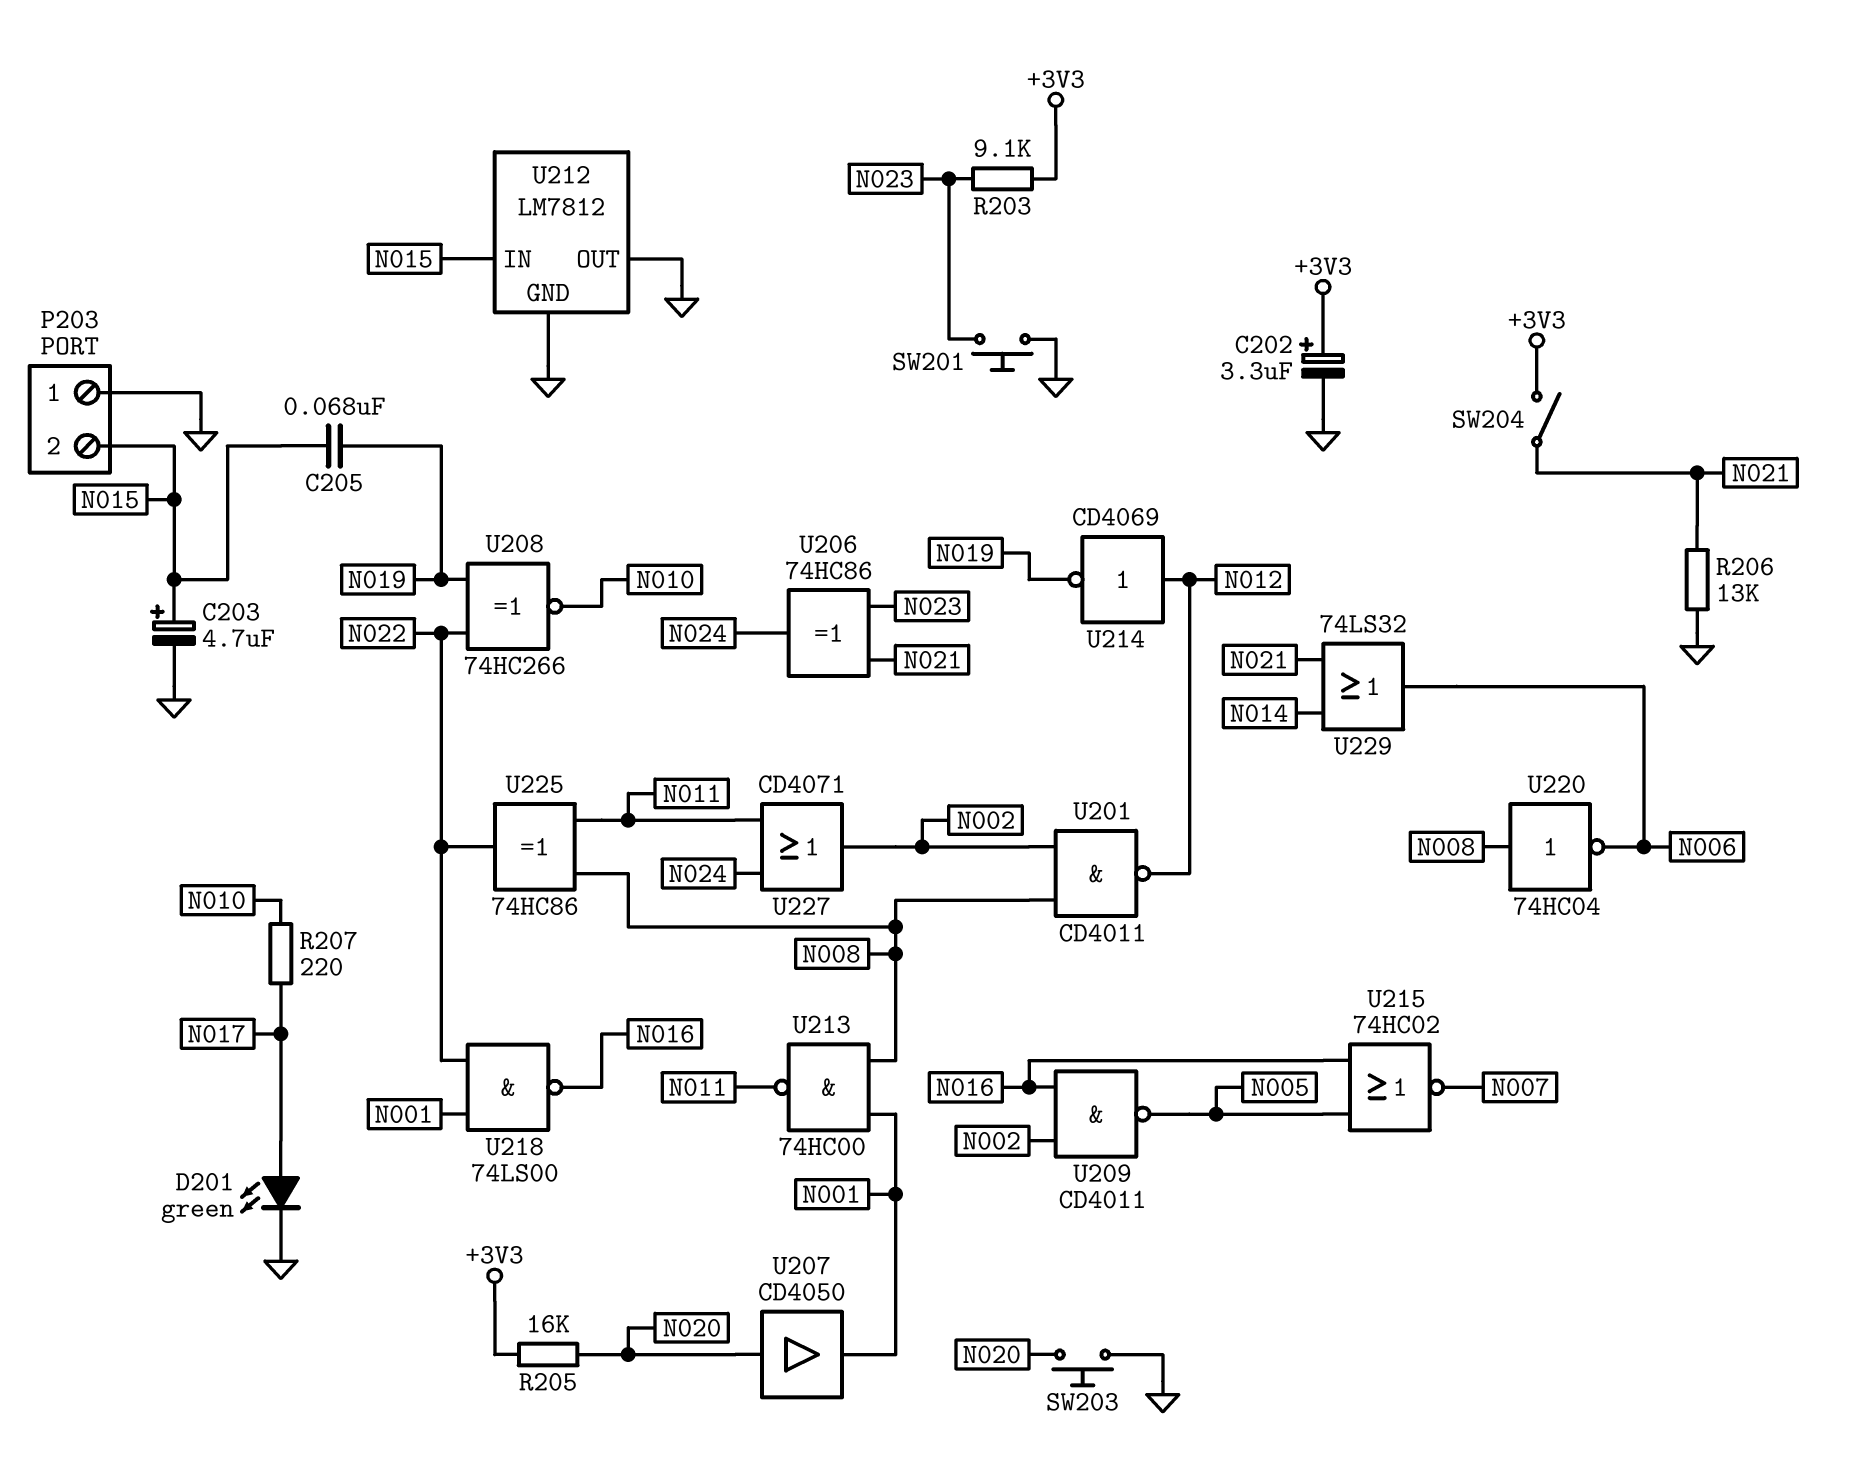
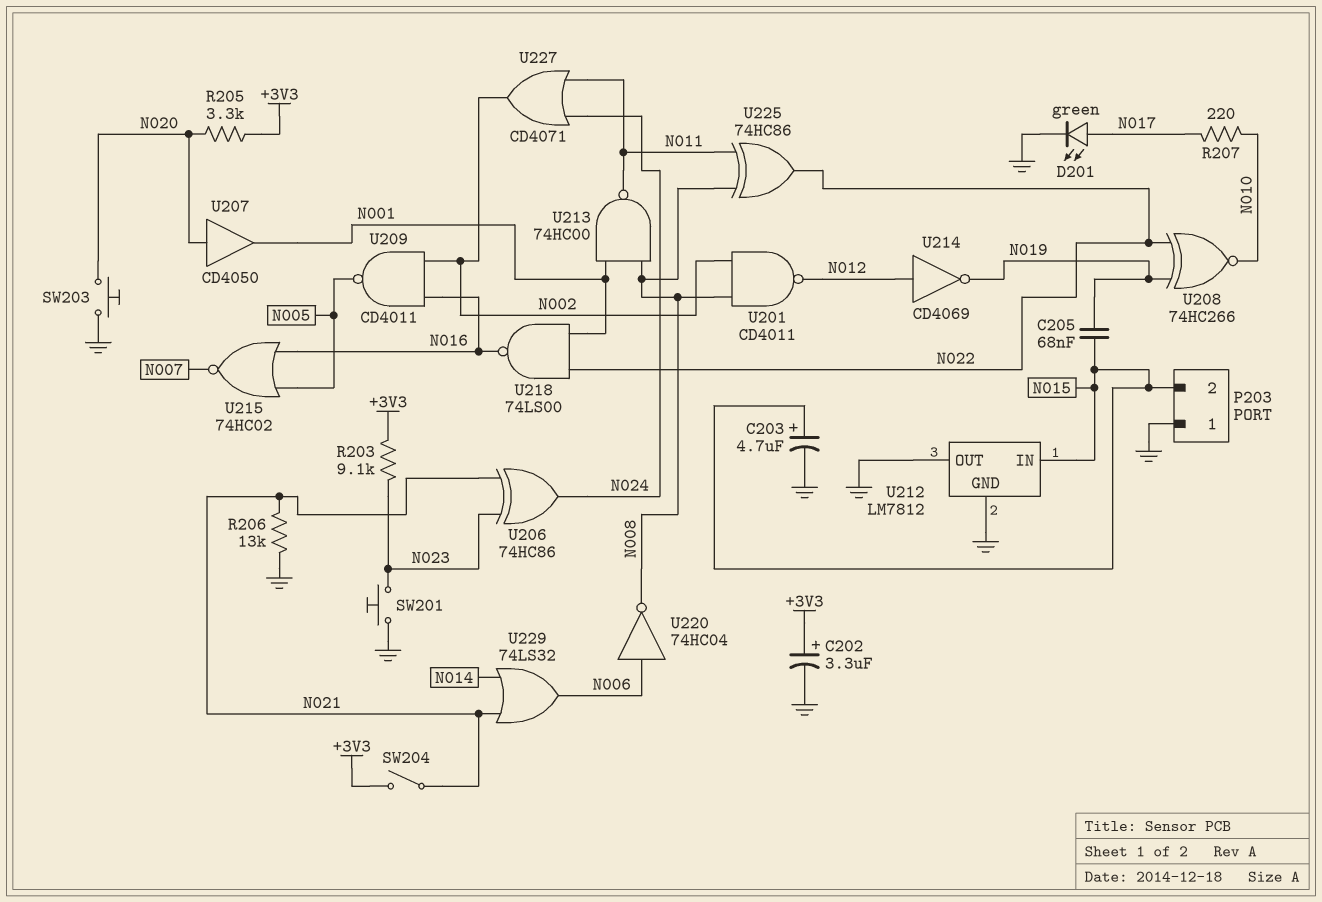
R205: 16k (+3V3, N020) -> 3.3k (+3V3, N020)
U220: NOT 74HC04 (in N008, out N006) -> NOT 74HC04 (in N006, out N008)

